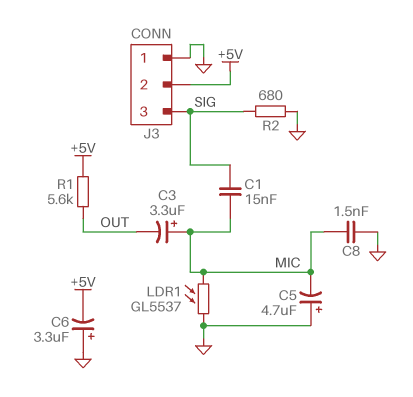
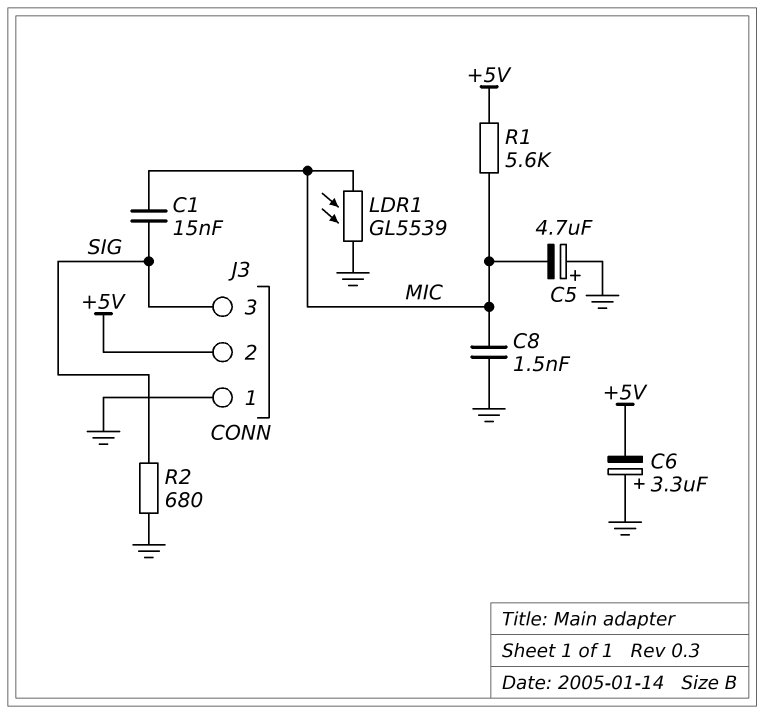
C3: 3.3uF (plus MIC, minus OUT) -> none
LDR1: GL5537 (GND, MIC) -> GL5539 (GND, MIC)
R1: 5.6k (+5V, OUT) -> 5.6k (+5V, MIC)

